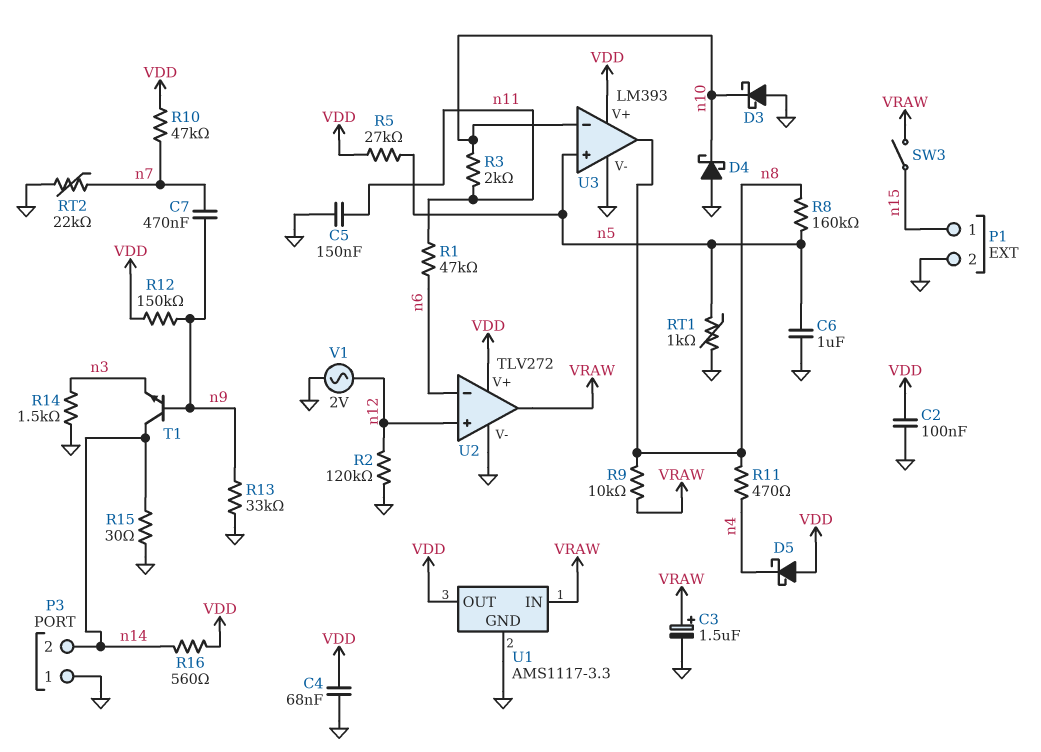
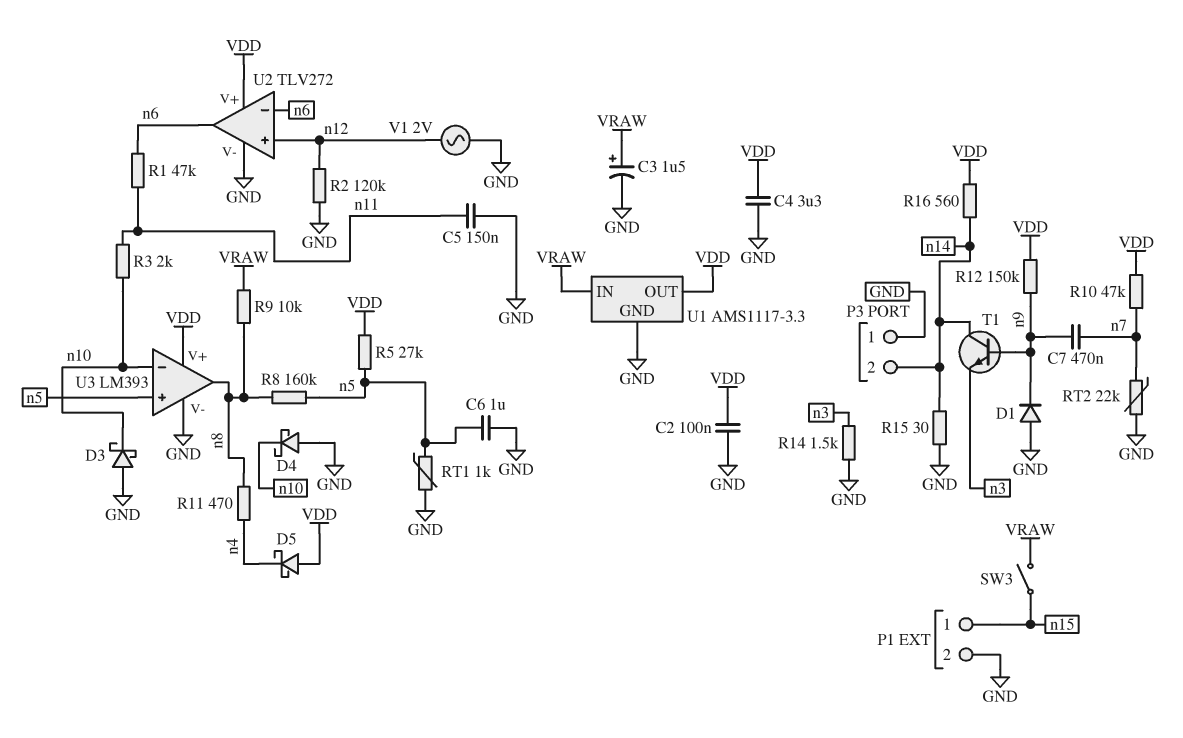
C4: 68nF (GND, VDD) -> 3.3uF (GND, VDD)
D1: none -> diode (A GND, K n9)
R13: 33k (GND, n9) -> none
U2 pin out: VRAW -> n6

